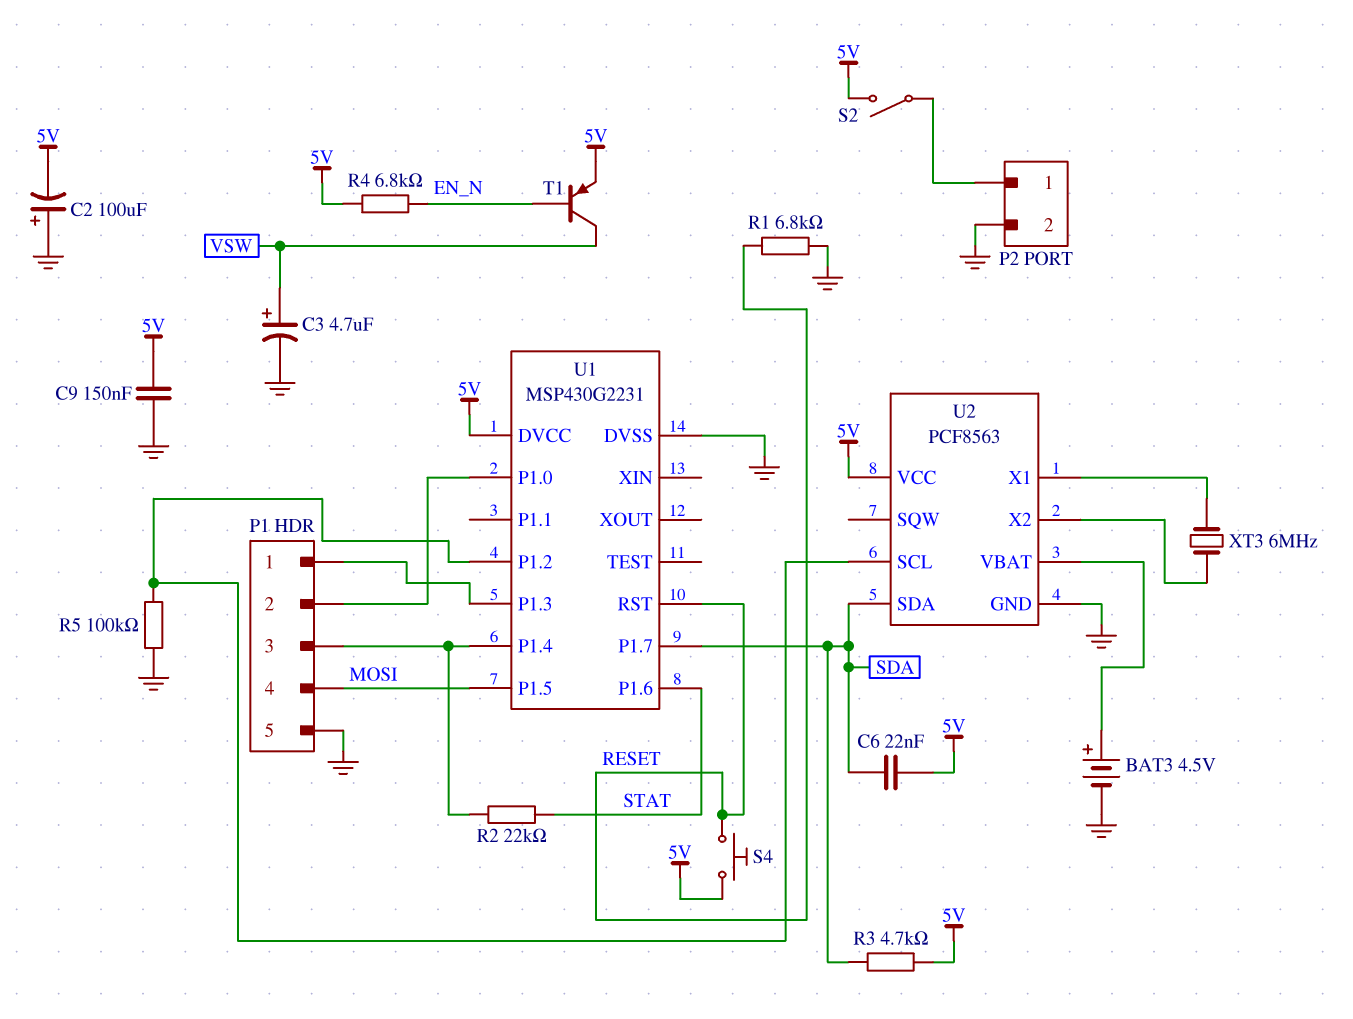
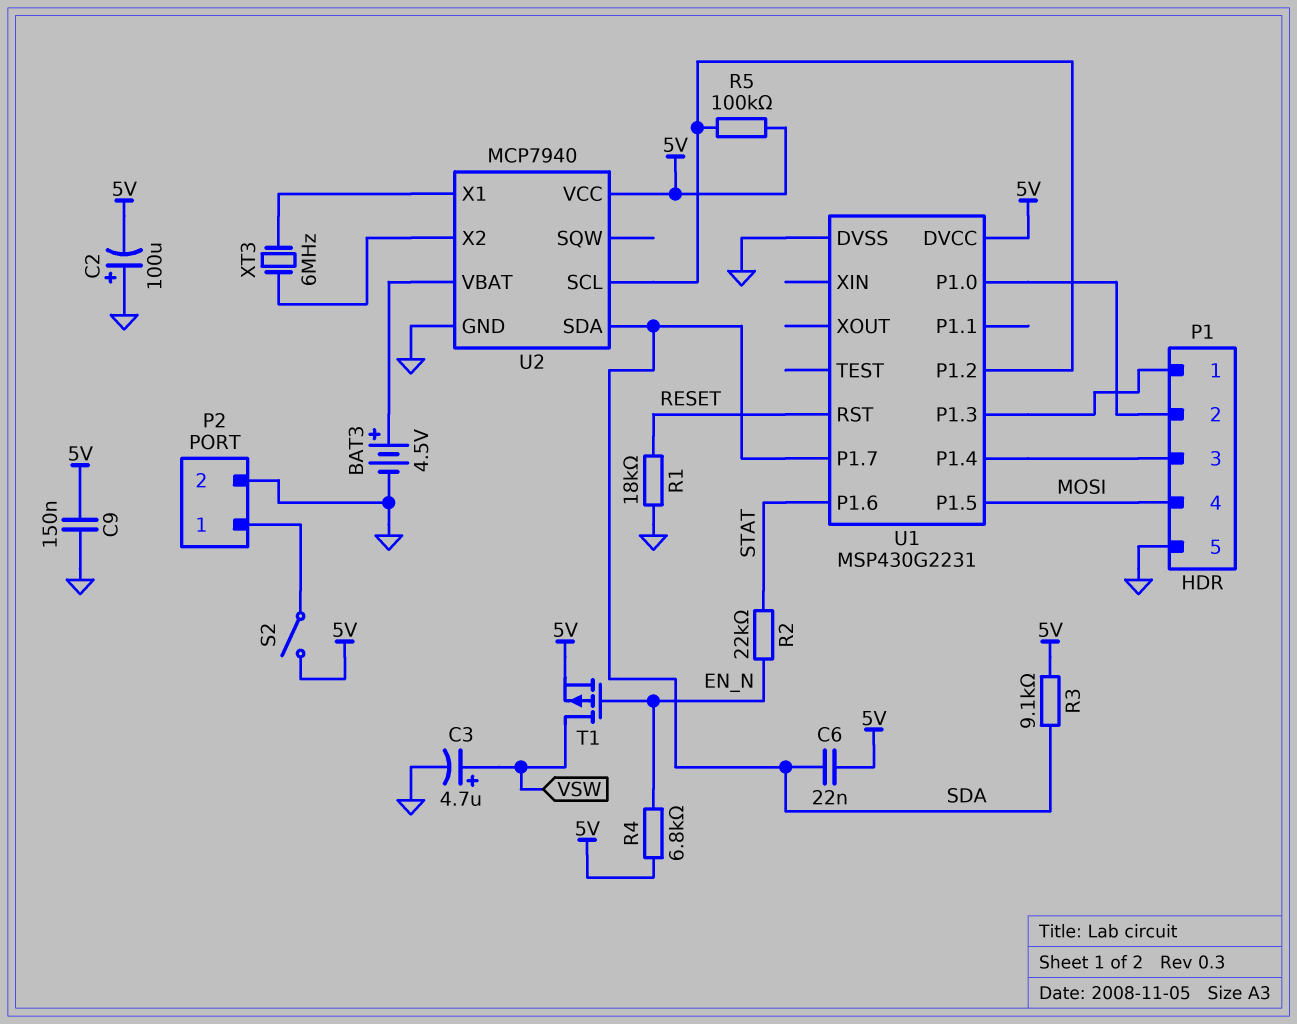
R1: 6.8k (GND, RESET) -> 18k (GND, RESET)
R2: 22k (P1/3, STAT) -> 22k (EN_N, STAT)
R3: 4.7k (5V, SDA) -> 9.1k (5V, SDA)
R5: 100k (GND, U1/P1.2) -> 100k (5V, U1/P1.2)
S4: button (5V, RESET) -> none
T1: PNP (B EN_N, C VSW, E 5V) -> PMOS (G EN_N, D VSW, S 5V)
U2: PCF8563 -> MCP7940

